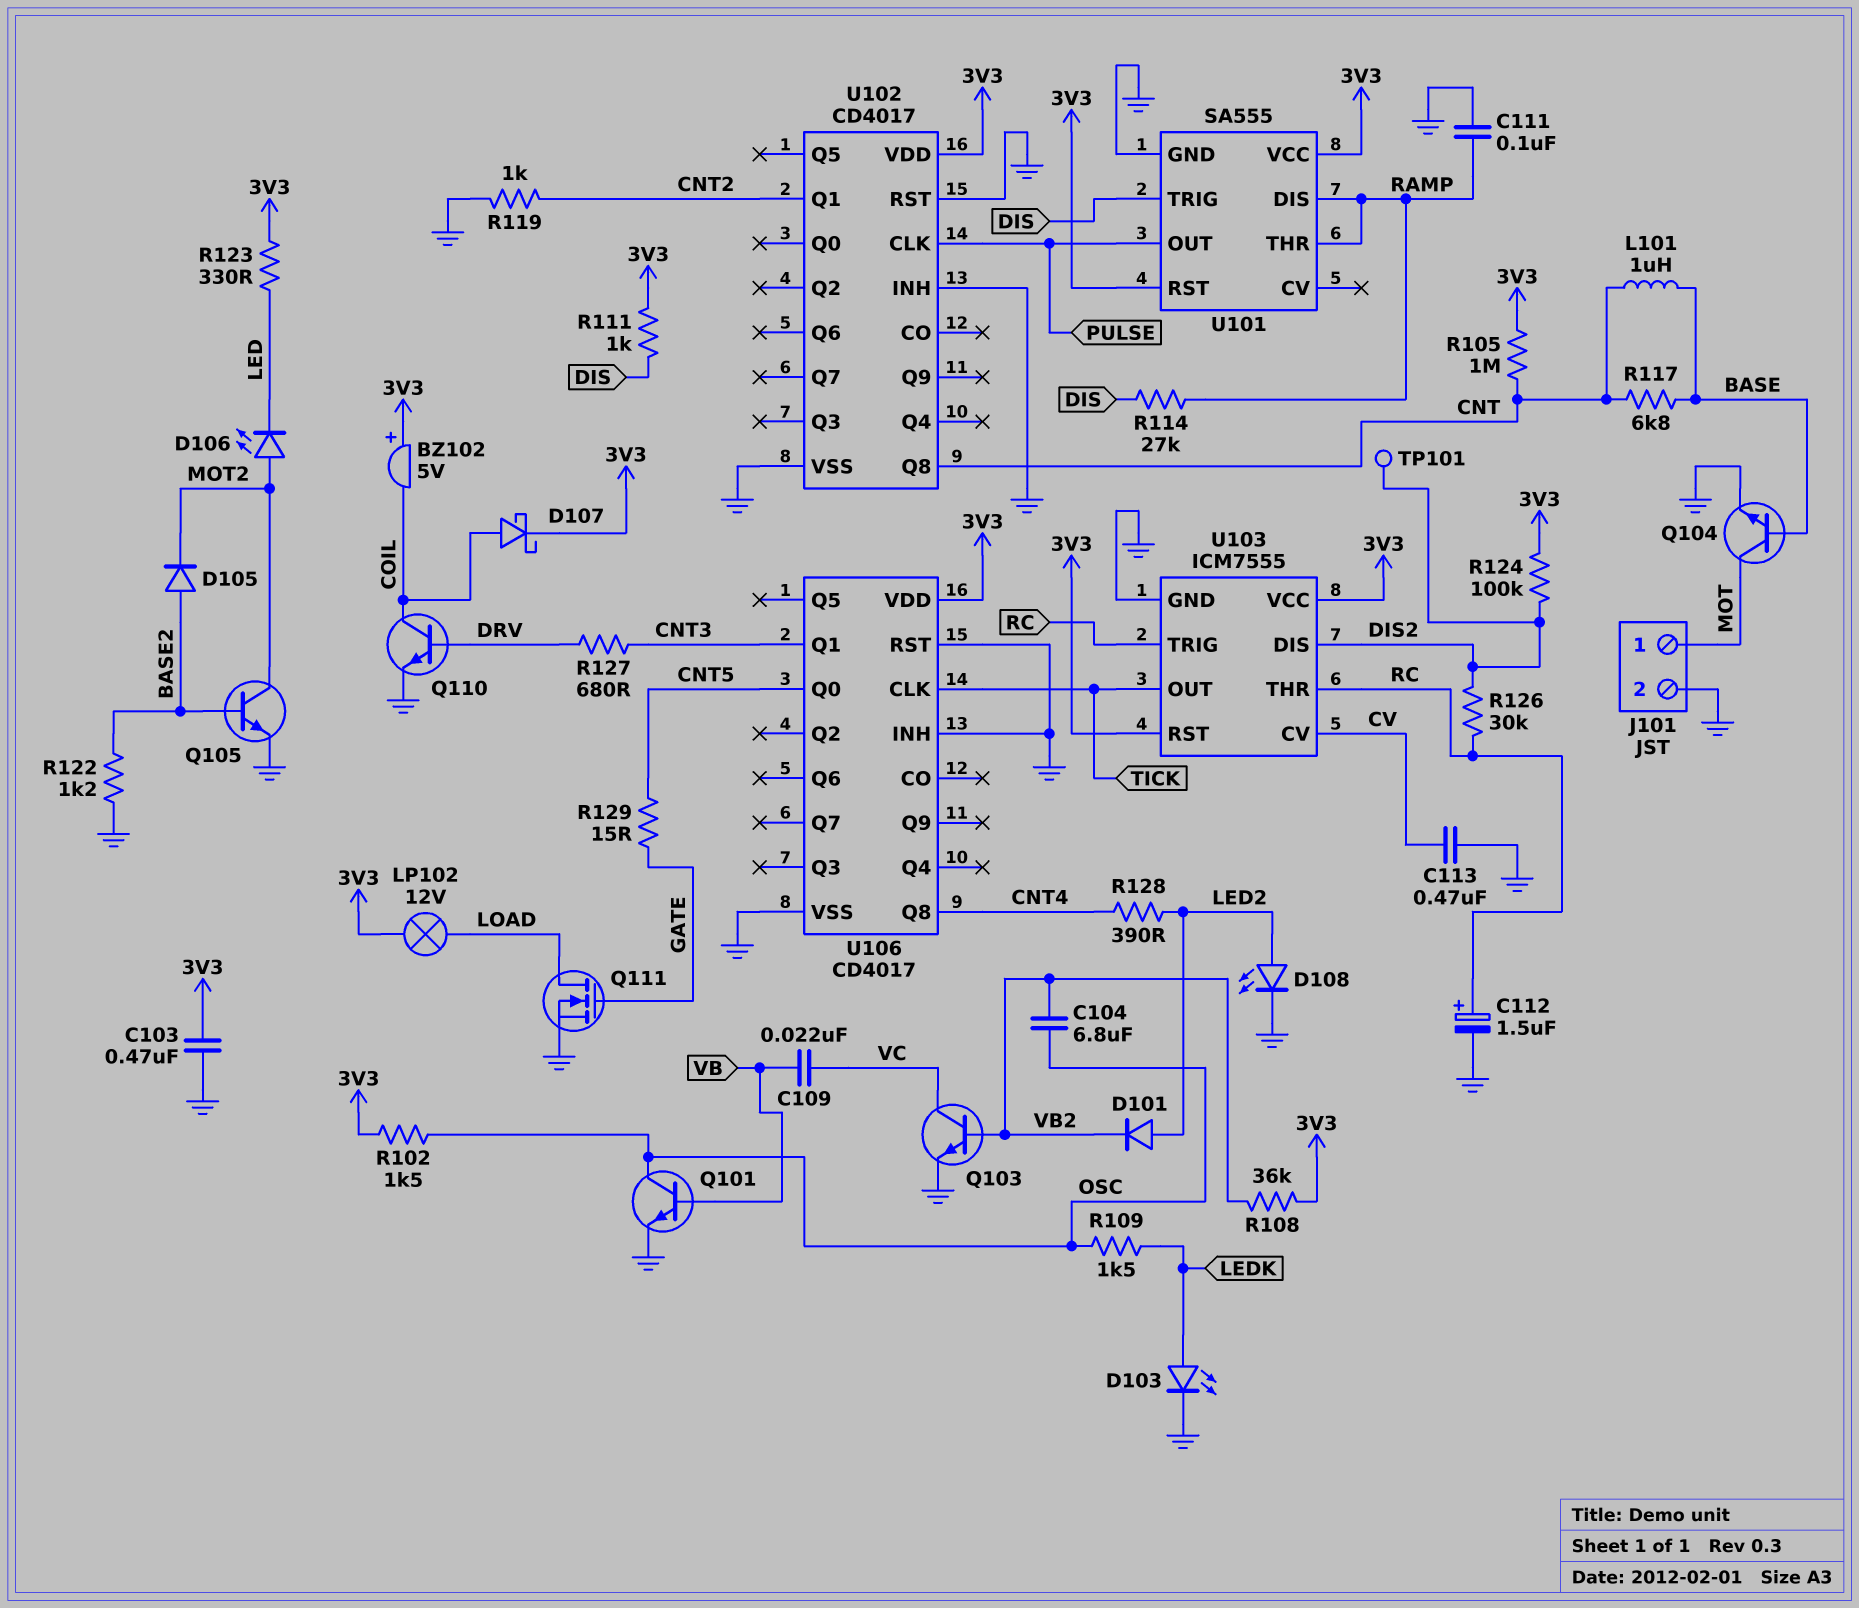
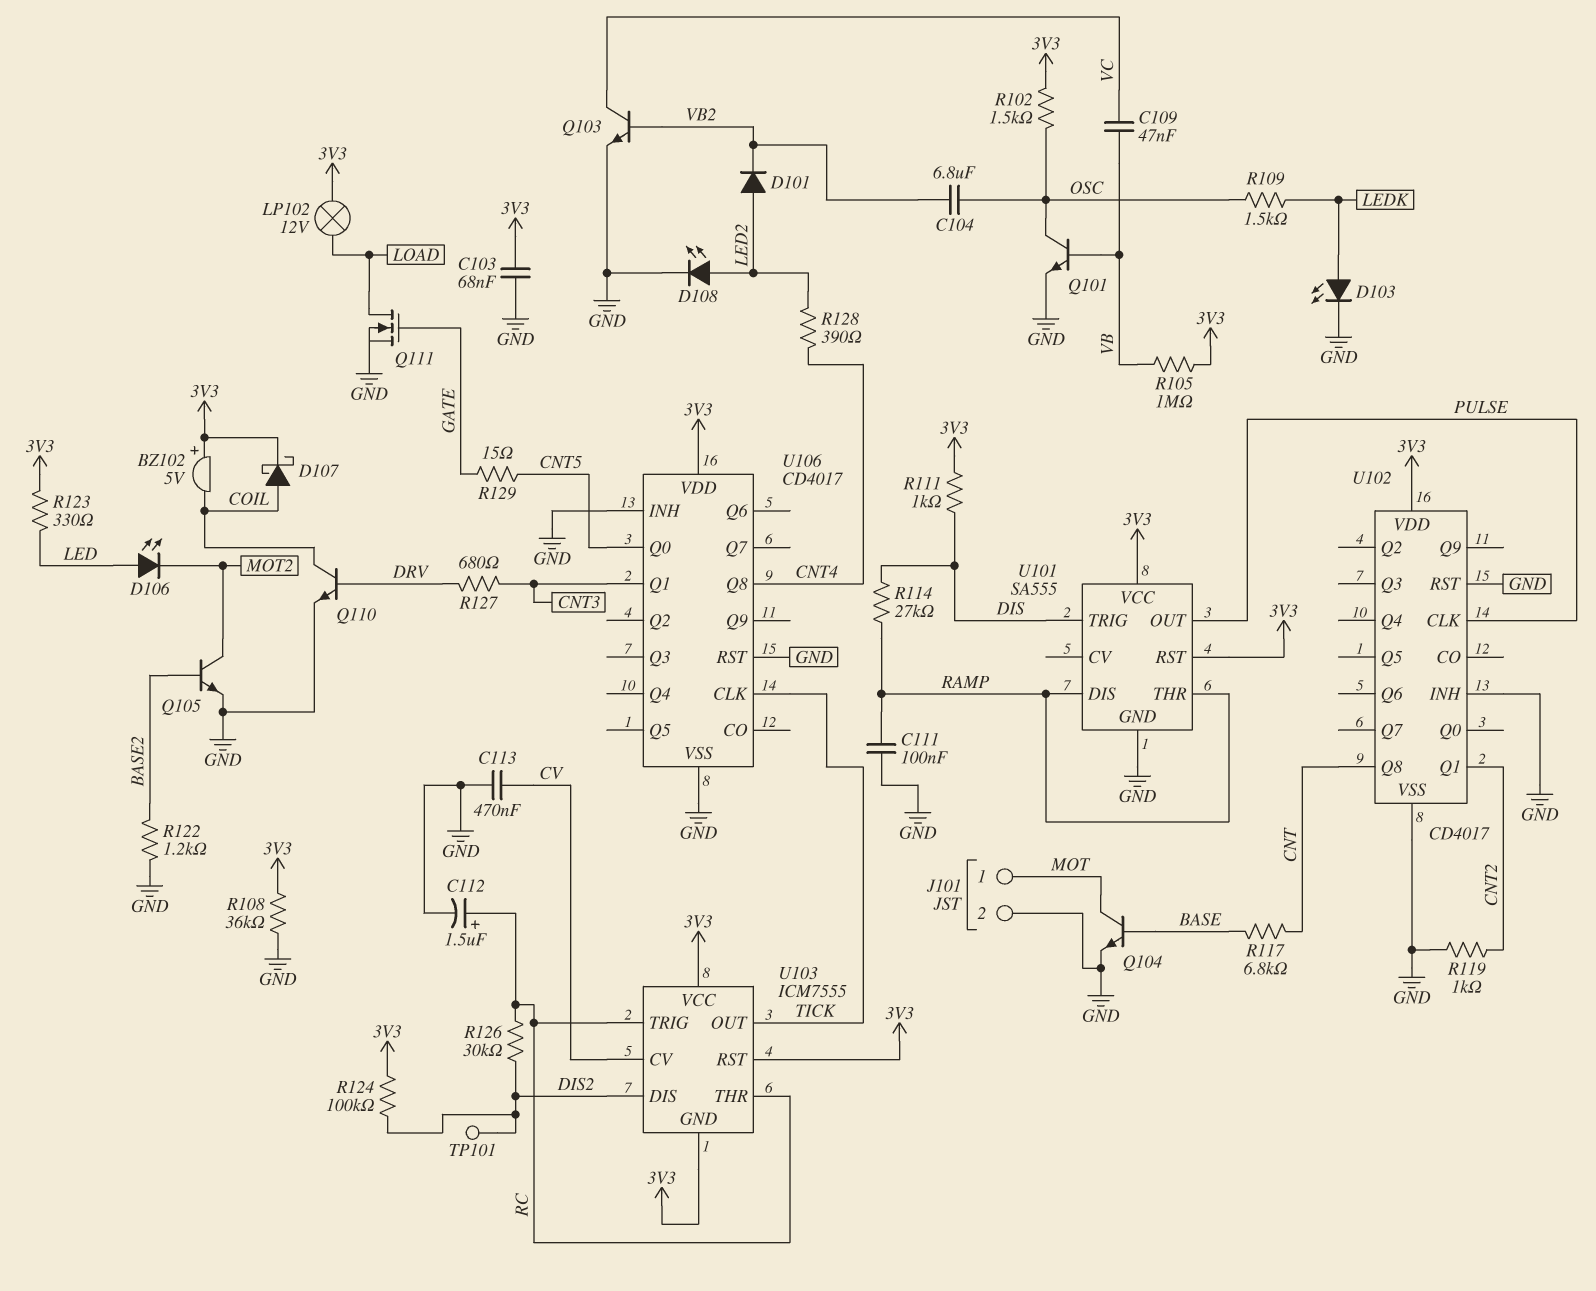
C103: 470nF (3V3, GND) -> 68nF (3V3, GND)
C109: 22nF (VB, VC) -> 47nF (VB, VC)
D105: diode (A BASE2, K MOT2) -> none
D106: LED (A MOT2, K LED) -> LED (A LED, K MOT2)
L101: 1uH (BASE, CNT) -> none
R105: 1M (3V3, CNT) -> 1M (3V3, VB)
R108: 36k (3V3, VB2) -> 36k (3V3, GND)
U103 pin GND: GND -> 3V3

